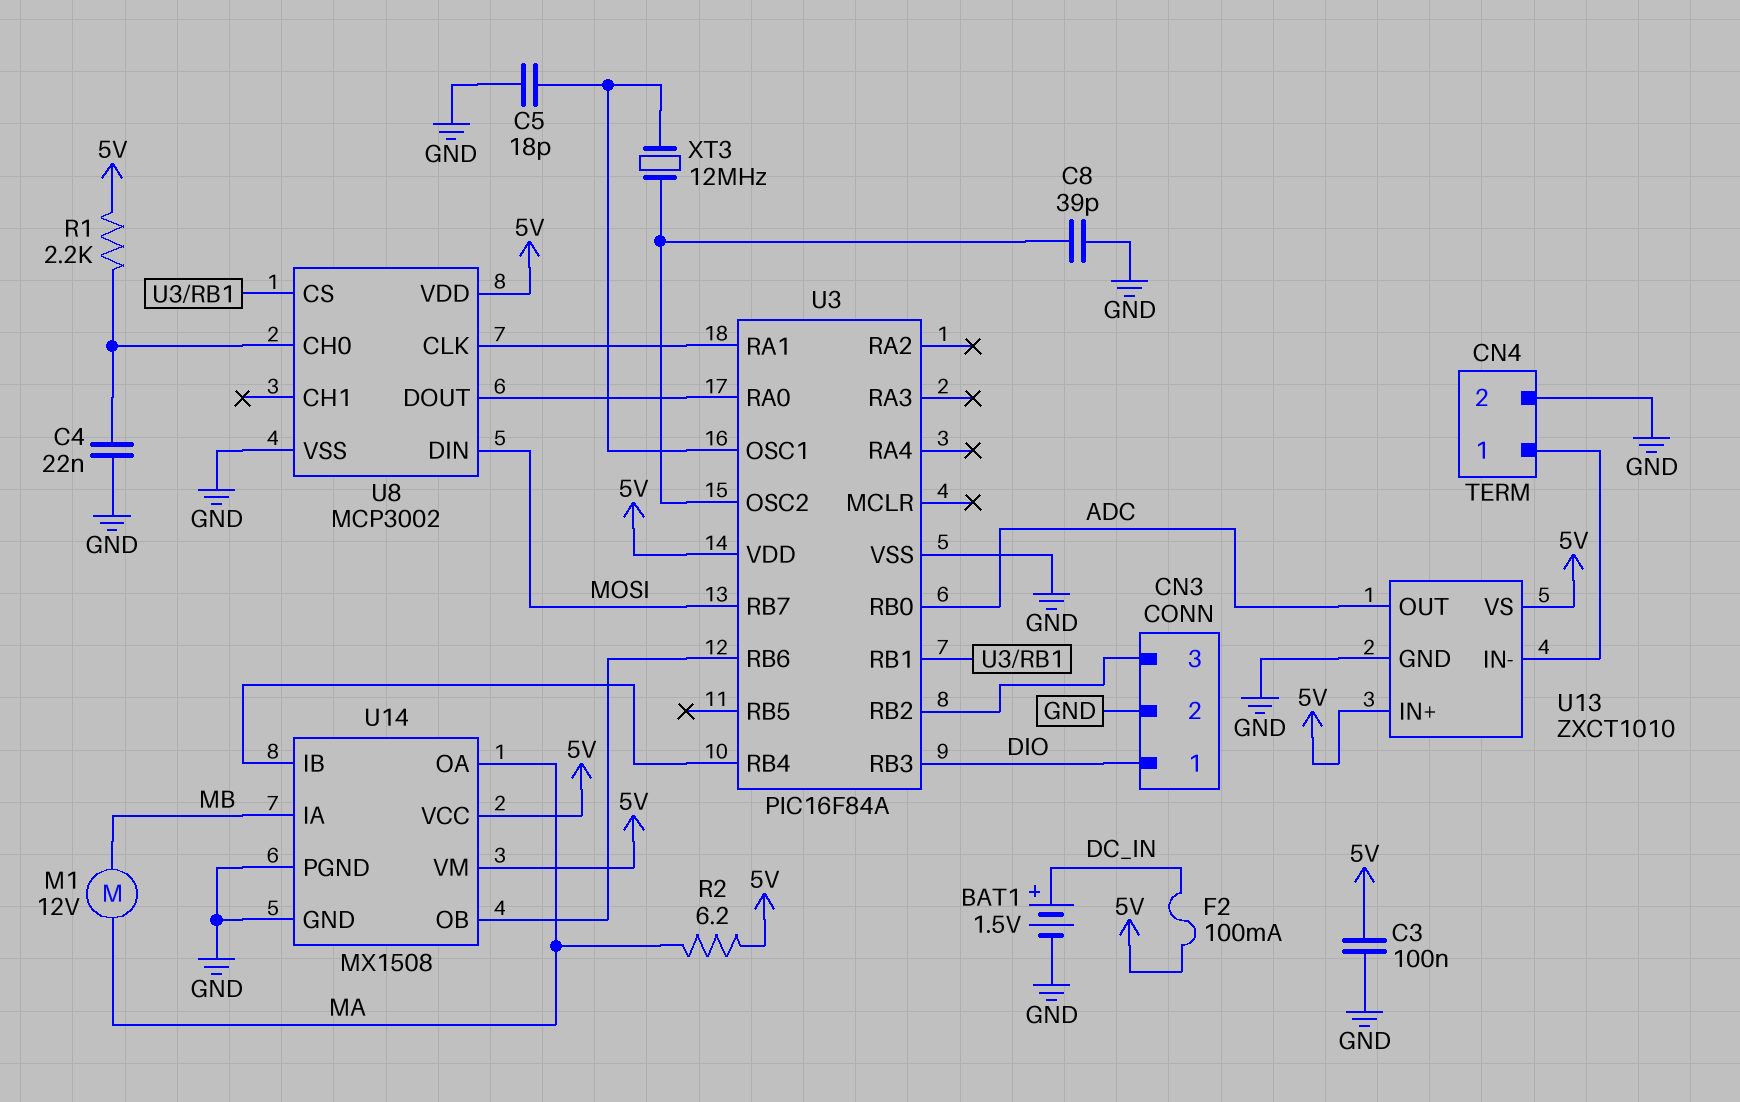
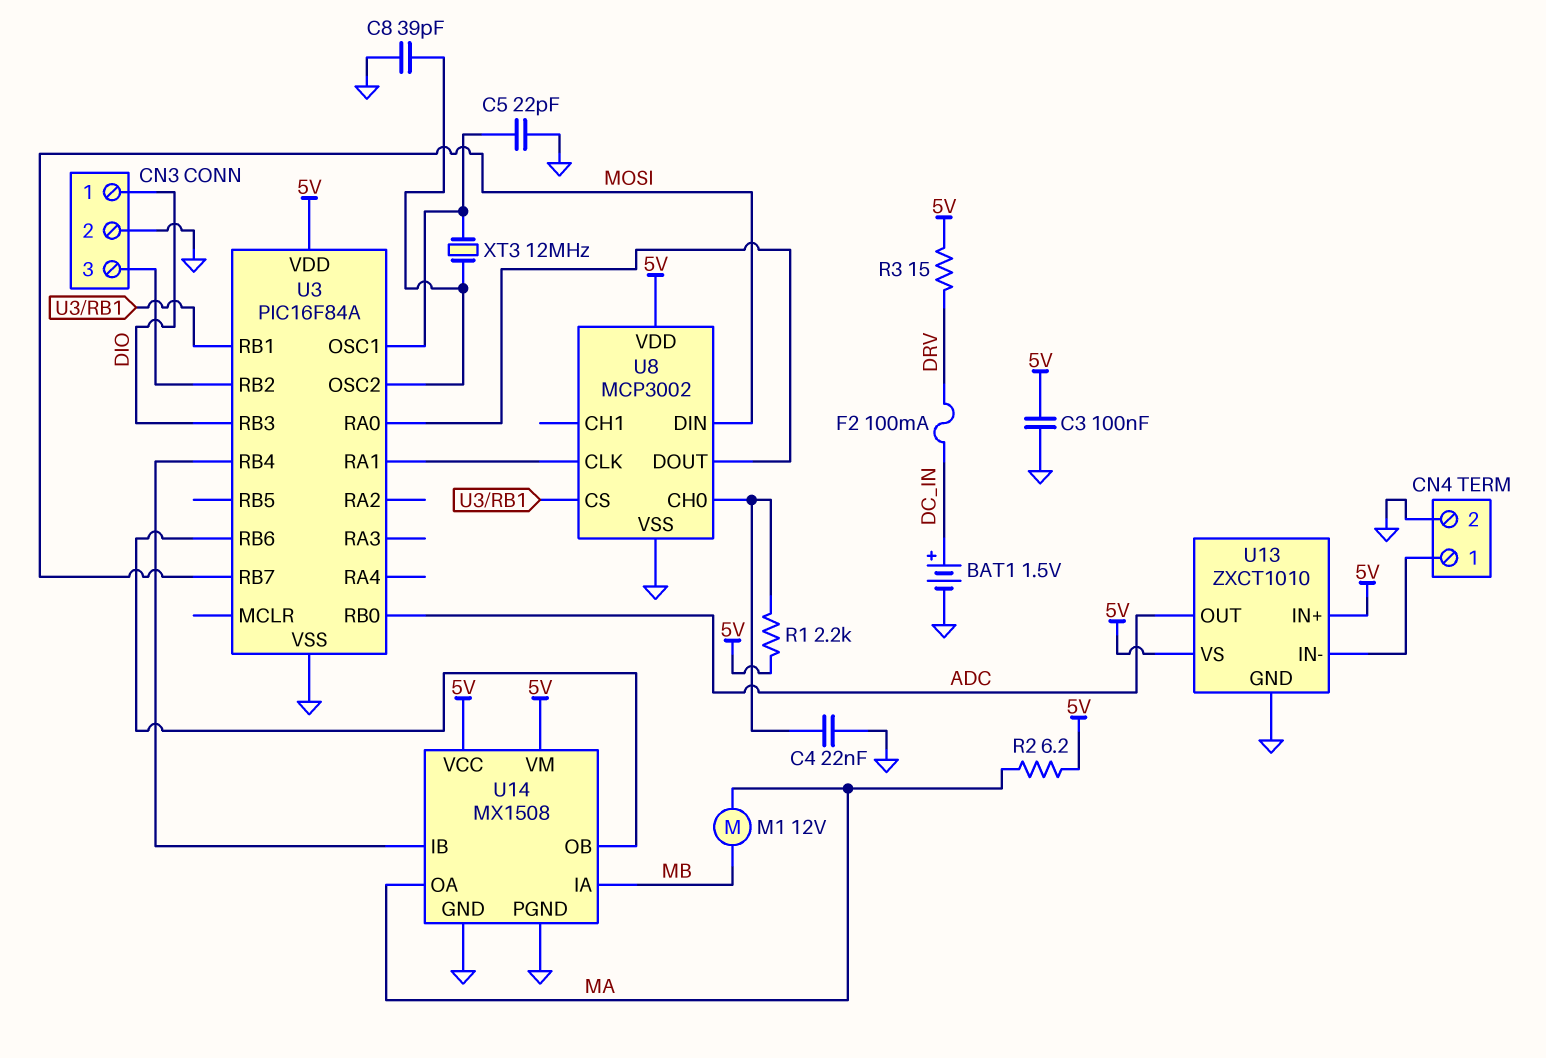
C5: 18pF (GND, U3/OSC1) -> 22pF (GND, U3/OSC1)
F2: 100mA (5V, DC_IN) -> 100mA (DC_IN, DRV)
R3: none -> 15 (5V, DRV)

